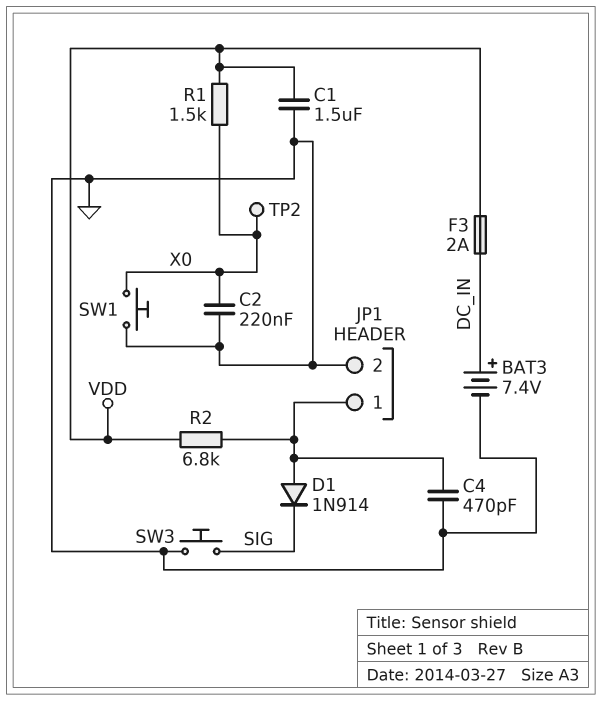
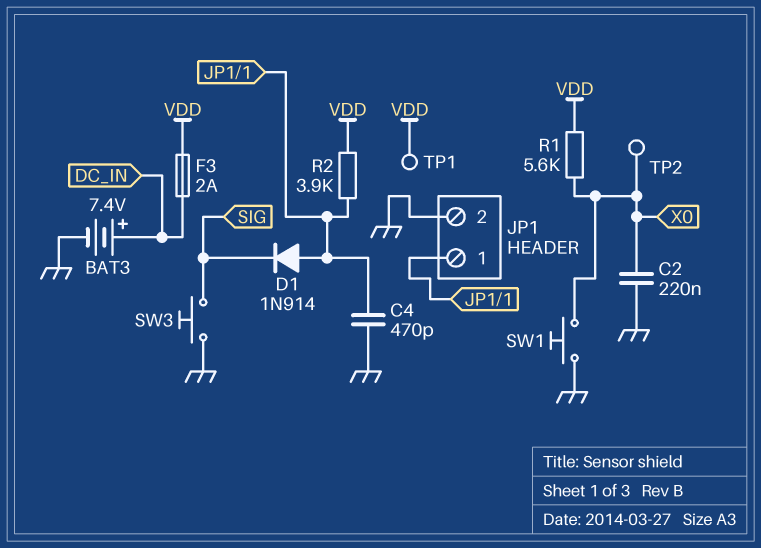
C1: 1.5uF (GND, VDD) -> none
R1: 1.5k (VDD, X0) -> 5.6k (VDD, X0)
R2: 6.8k (JP1/1, VDD) -> 3.9k (JP1/1, VDD)
TP1: none -> test point (VDD)

